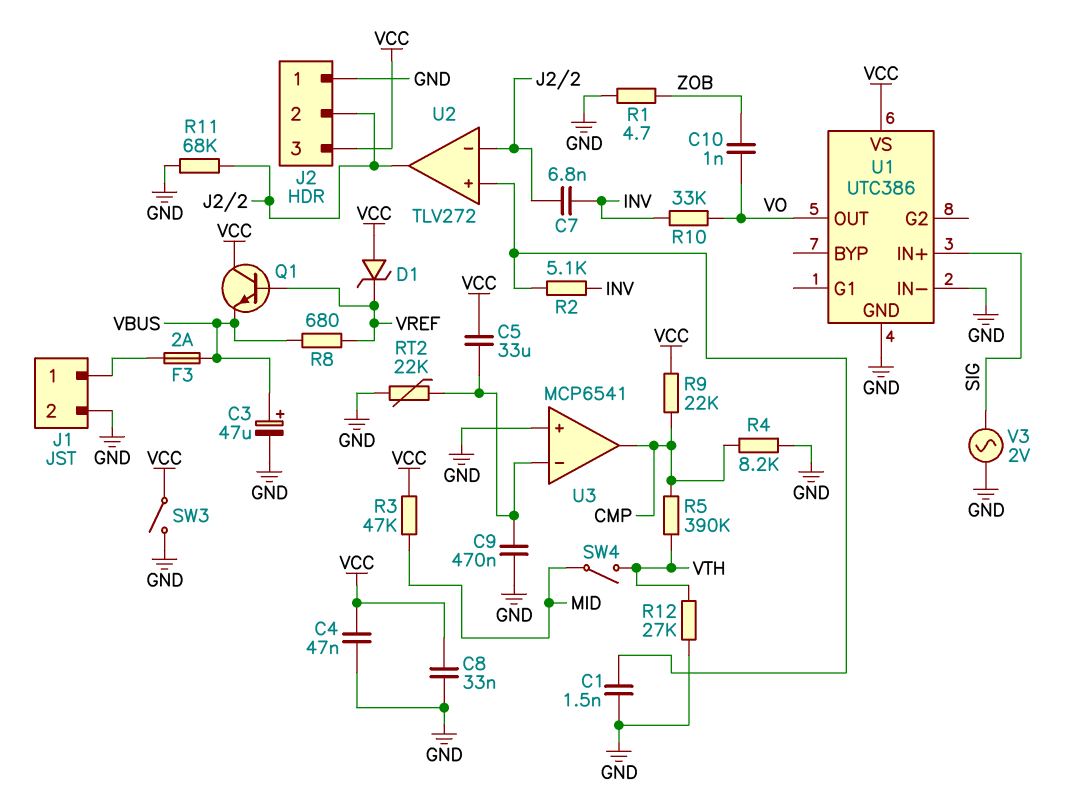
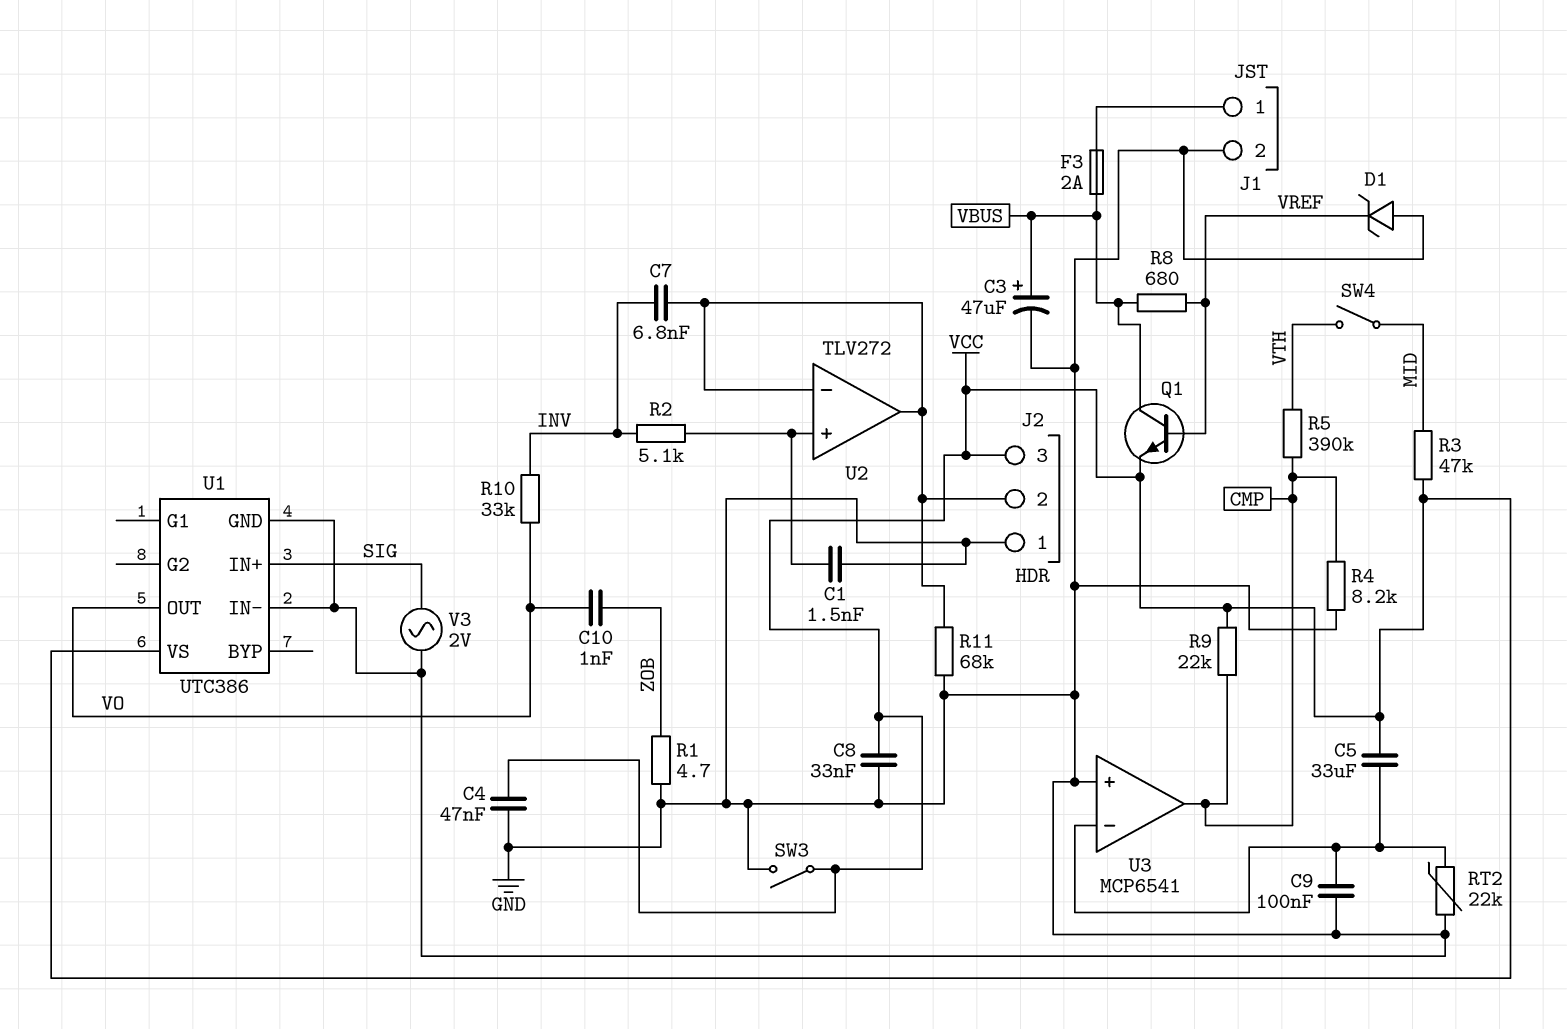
C9: 470nF (GND, U3/in-) -> 100nF (GND, U3/in-)
D1: zener (A VCC, K VREF) -> zener (A GND, K VREF)
Q1: NPN (B VREF, C VCC, E VBUS) -> NPN (B VREF, C VBUS, E VCC)
R12: 27k (GND, VTH) -> none

